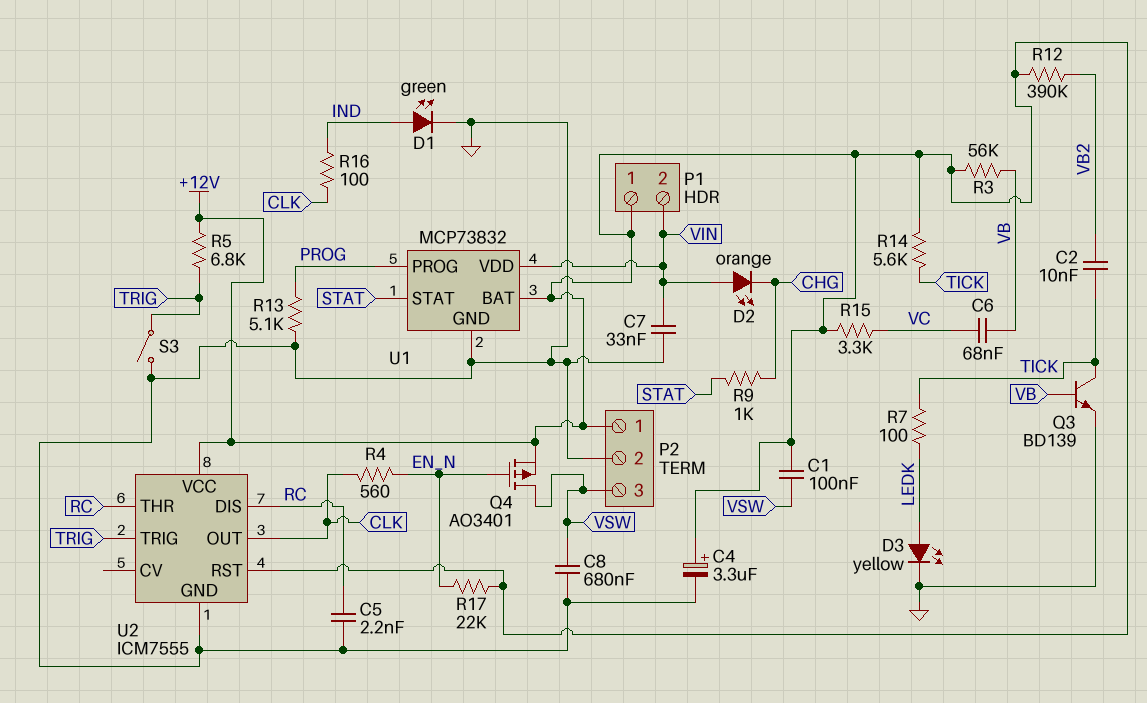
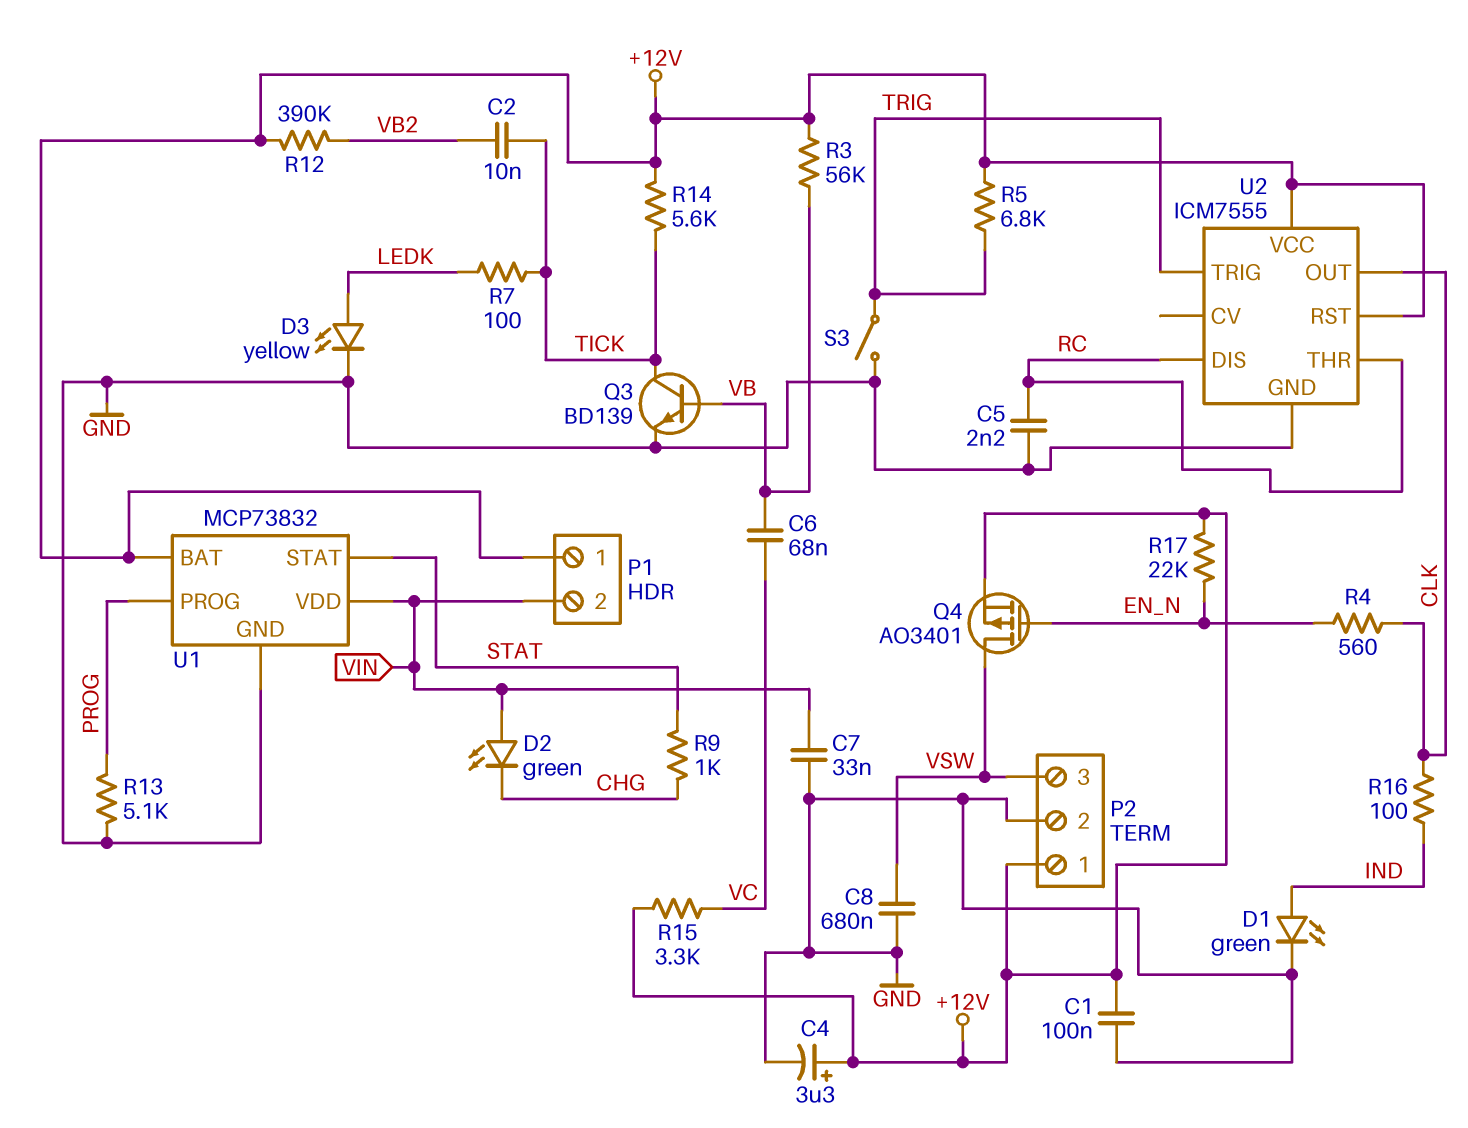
C1: 100nF (+12V, VSW) -> 100nF (+12V, GND)
D2: LED orange (A VIN, K CHG) -> LED green (A VIN, K CHG)

